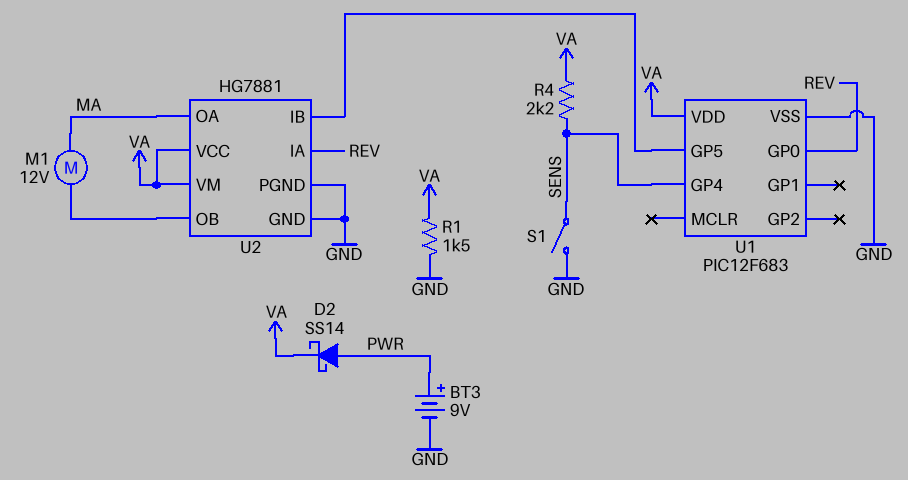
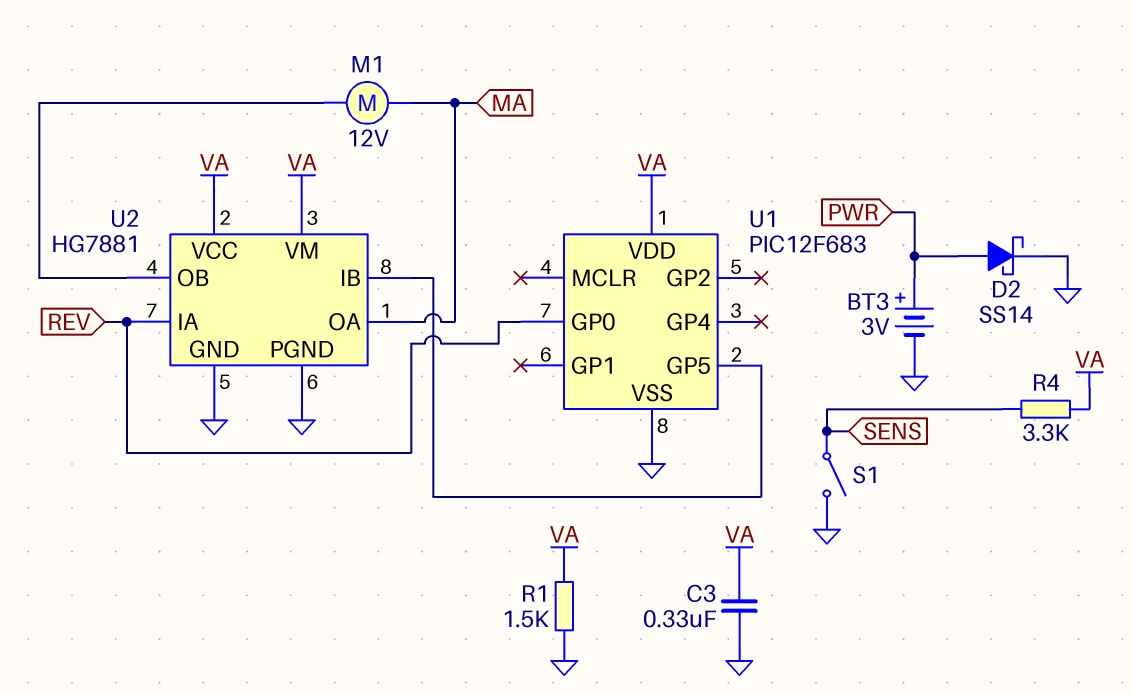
BT3: 9V (plus PWR, minus GND) -> 3V (plus PWR, minus GND)
C3: none -> 330nF (GND, VA)
D2: schottky SS14 (A PWR, K VA) -> schottky SS14 (A PWR, K GND)
R4: 2.2k (SENS, VA) -> 3.3k (SENS, VA)
U1 pin GP4: SENS -> none

